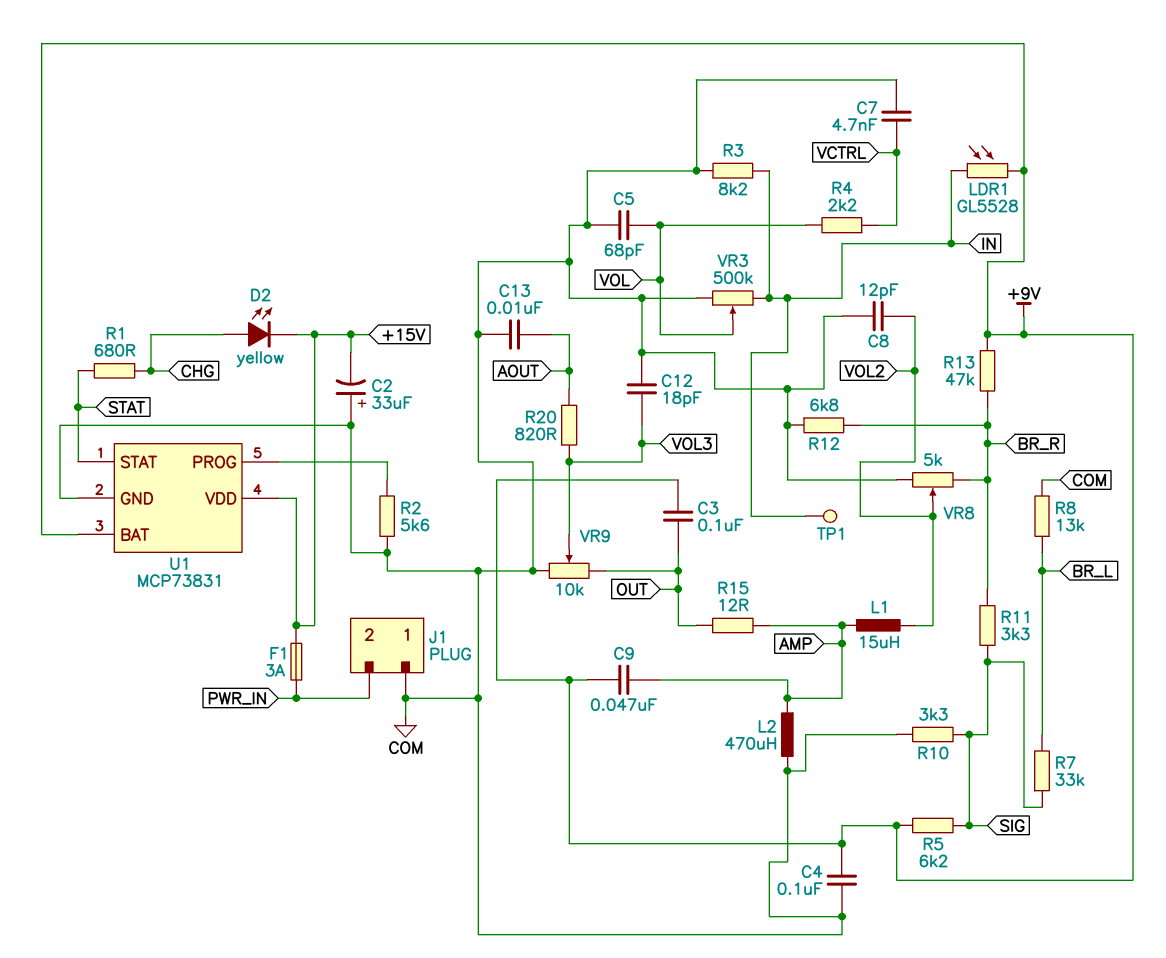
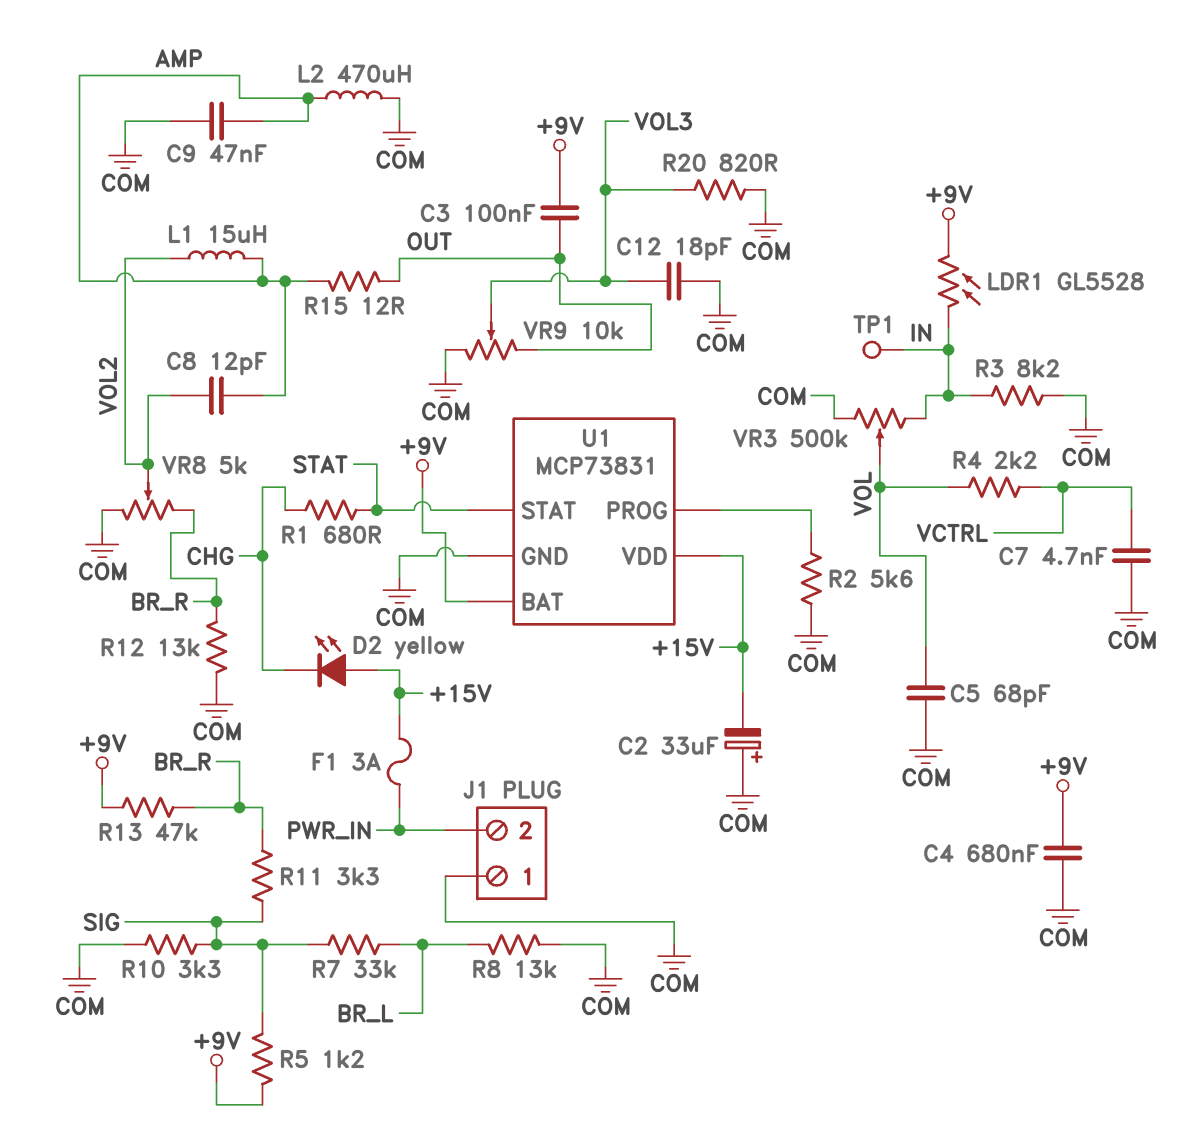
C4: 100nF (+9V, COM) -> 680nF (+9V, COM)
C8: 12pF (COM, VOL2) -> 12pF (AMP, VOL2)
C9: 47nF (+9V, AMP) -> 47nF (AMP, COM)
C13: 10nF (AOUT, COM) -> none
D2: LED yellow (A CHG, K +15V) -> LED yellow (A +15V, K CHG)
R5: 6.2k (+9V, SIG) -> 1.2k (+9V, SIG)
R12: 6.8k (BR_R, COM) -> 13k (BR_R, COM)
R20: 820 (AOUT, VOL3) -> 820 (COM, VOL3)

